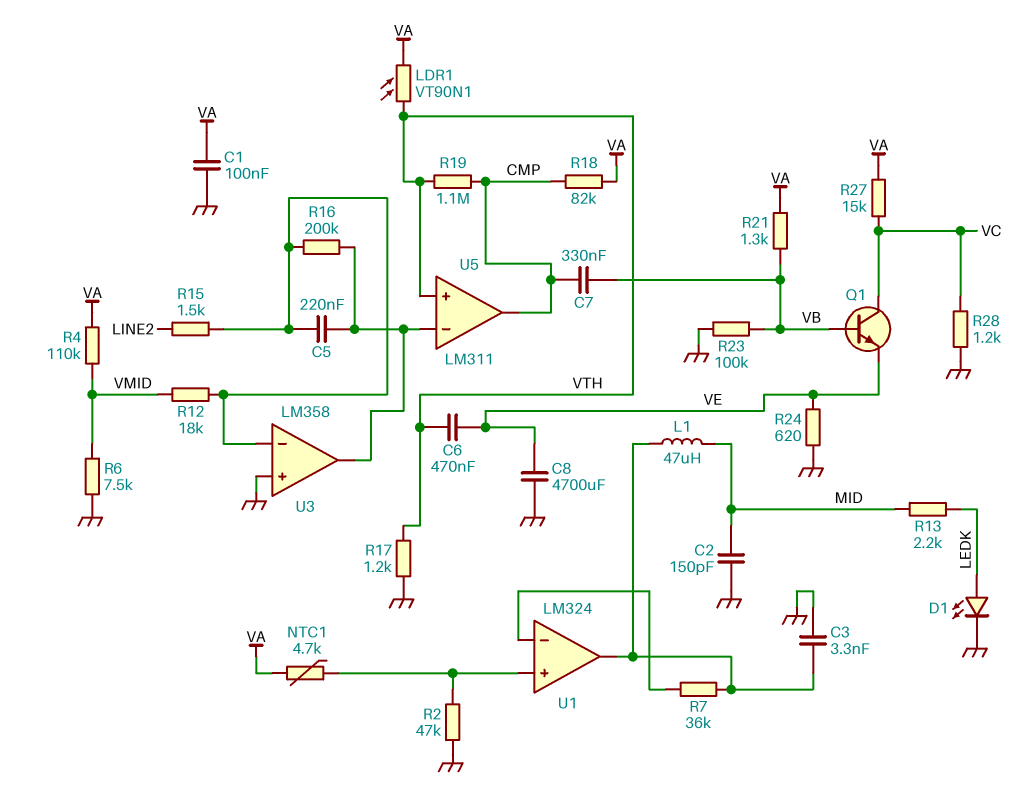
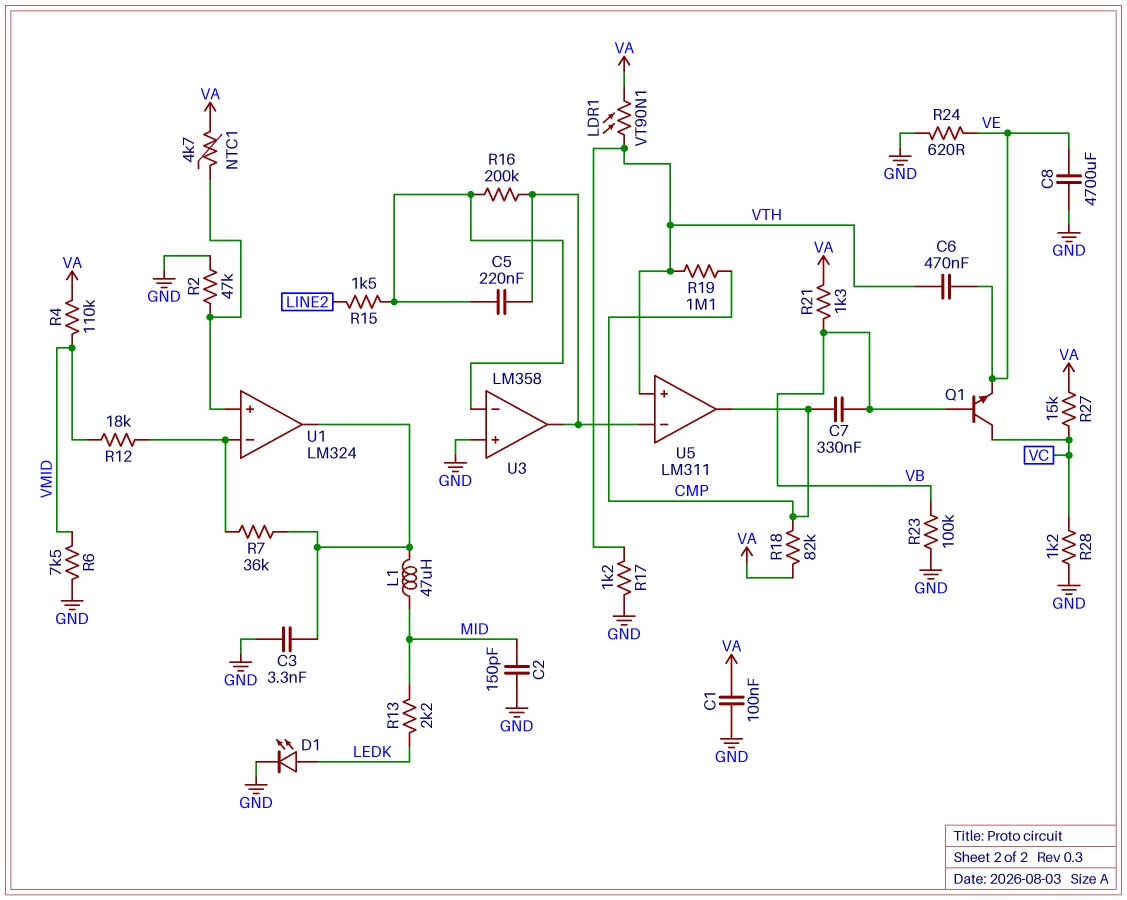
R12: 18k (U3/in-, VMID) -> 18k (U1/in-, VMID)

